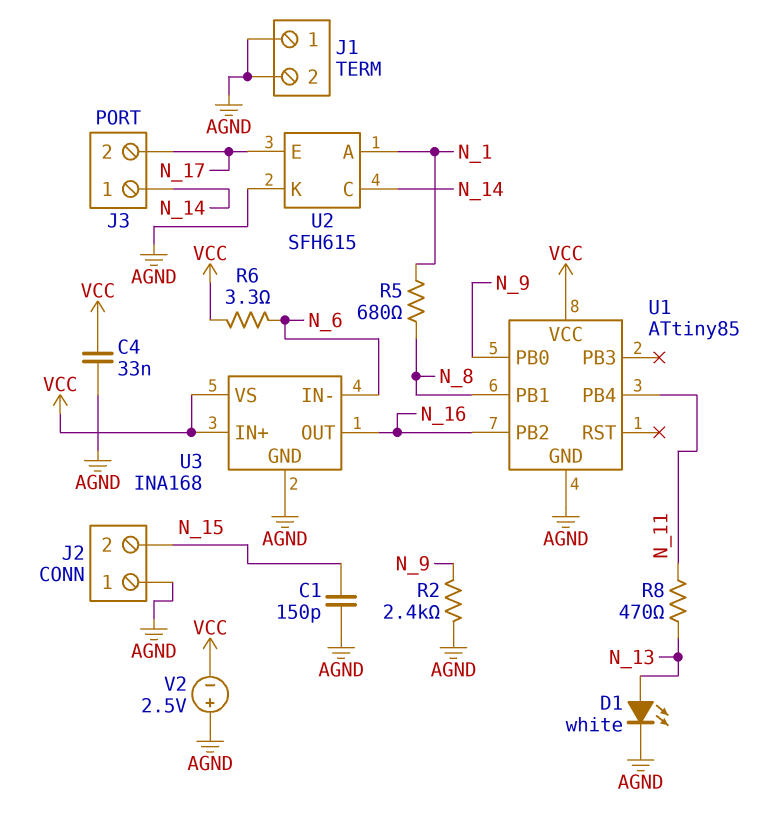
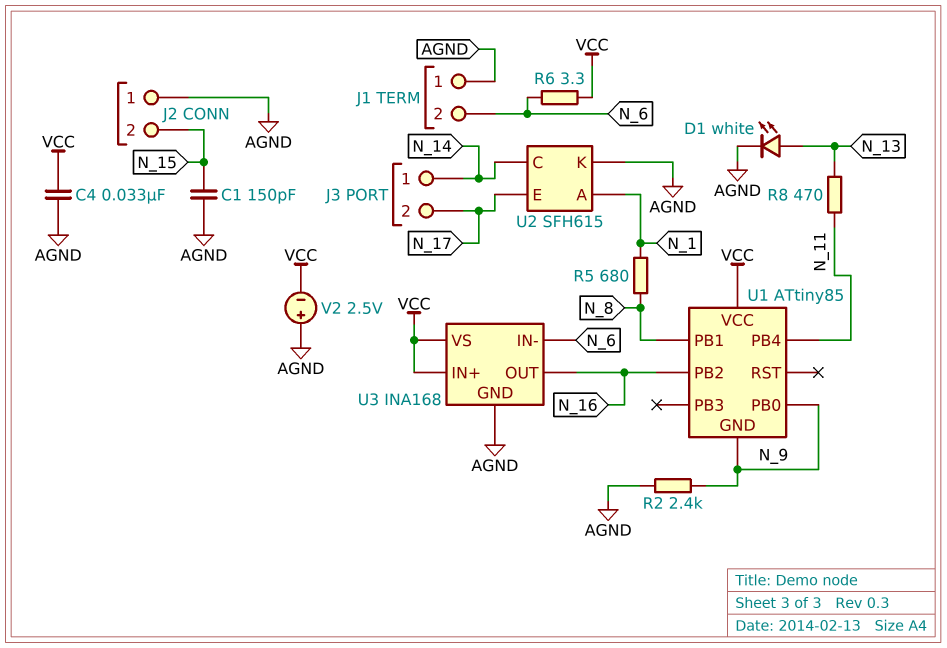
J1 pin 2: AGND -> N_6
U1 pin GND: AGND -> N_9

